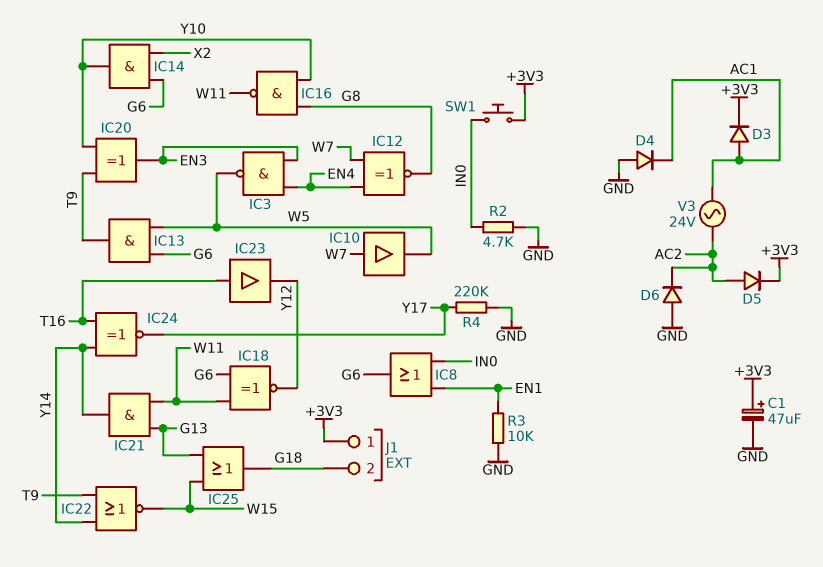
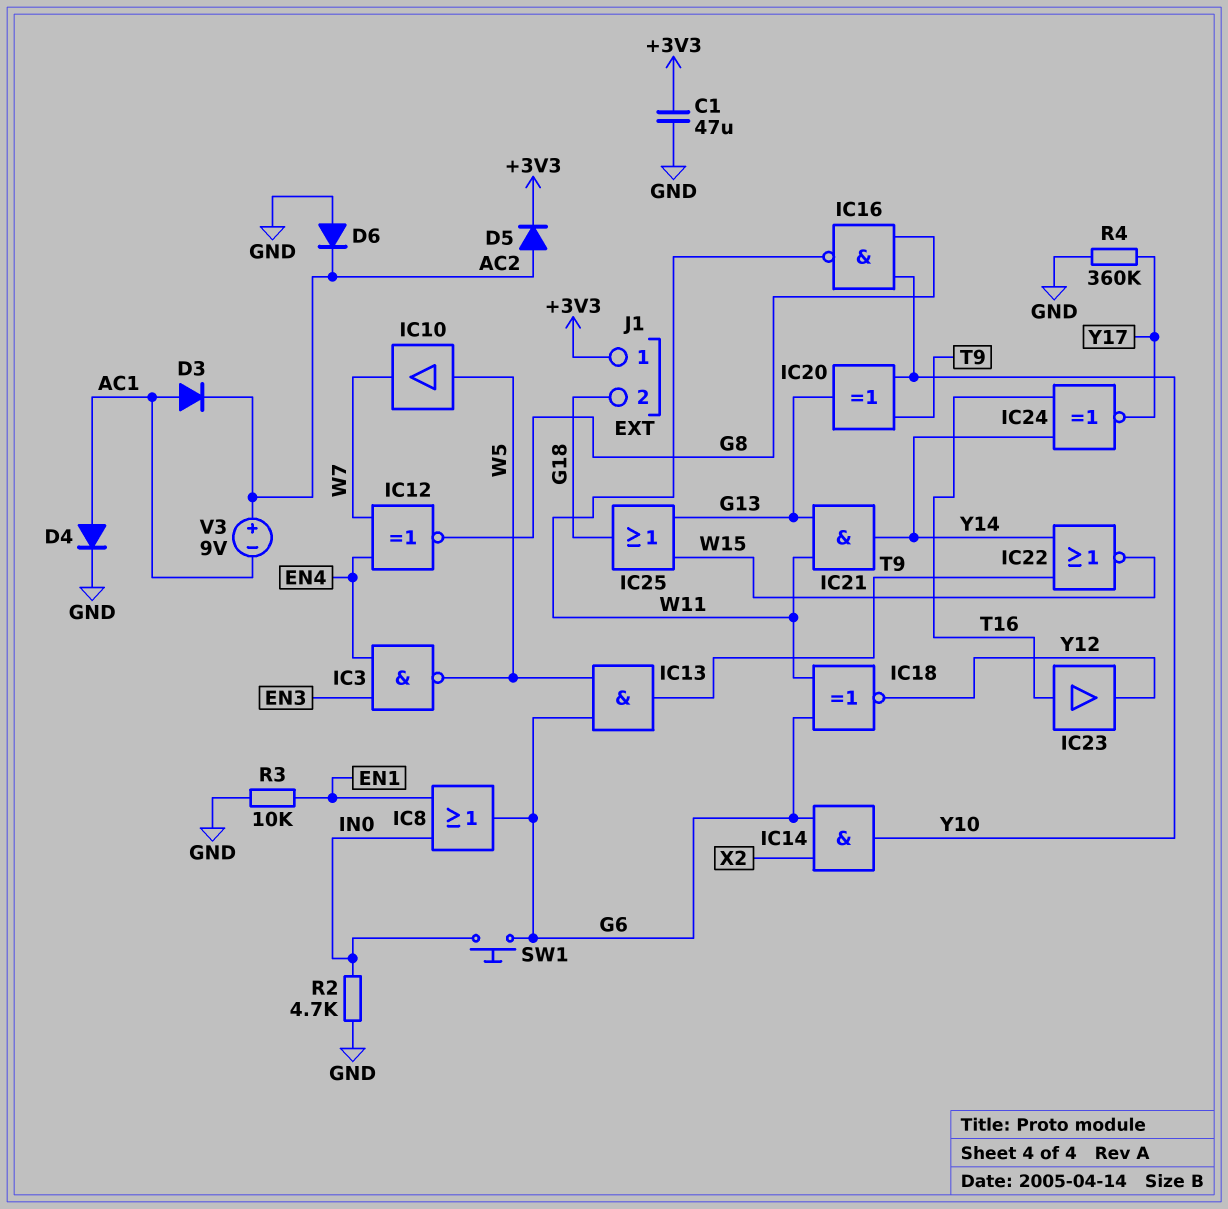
C1: 47uF (plus +3V3, minus GND) -> 47uF (+3V3, GND)
D3: diode (A AC1, K +3V3) -> diode (A AC1, K AC2)
D4: diode (A GND, K AC1) -> diode (A AC1, K GND)
IC10: buffer (in W7, out W5) -> buffer (in W5, out W7)
IC20: XOR (in T9, in Y10, out EN3) -> XOR (in T9, in Y10, out G13)
R4: 220k (GND, Y17) -> 360k (GND, Y17)
SW1: button (+3V3, IN0) -> button (G6, IN0)
V3: AC 24V (AC1, AC2) -> 9V (plus AC2, minus AC1)

